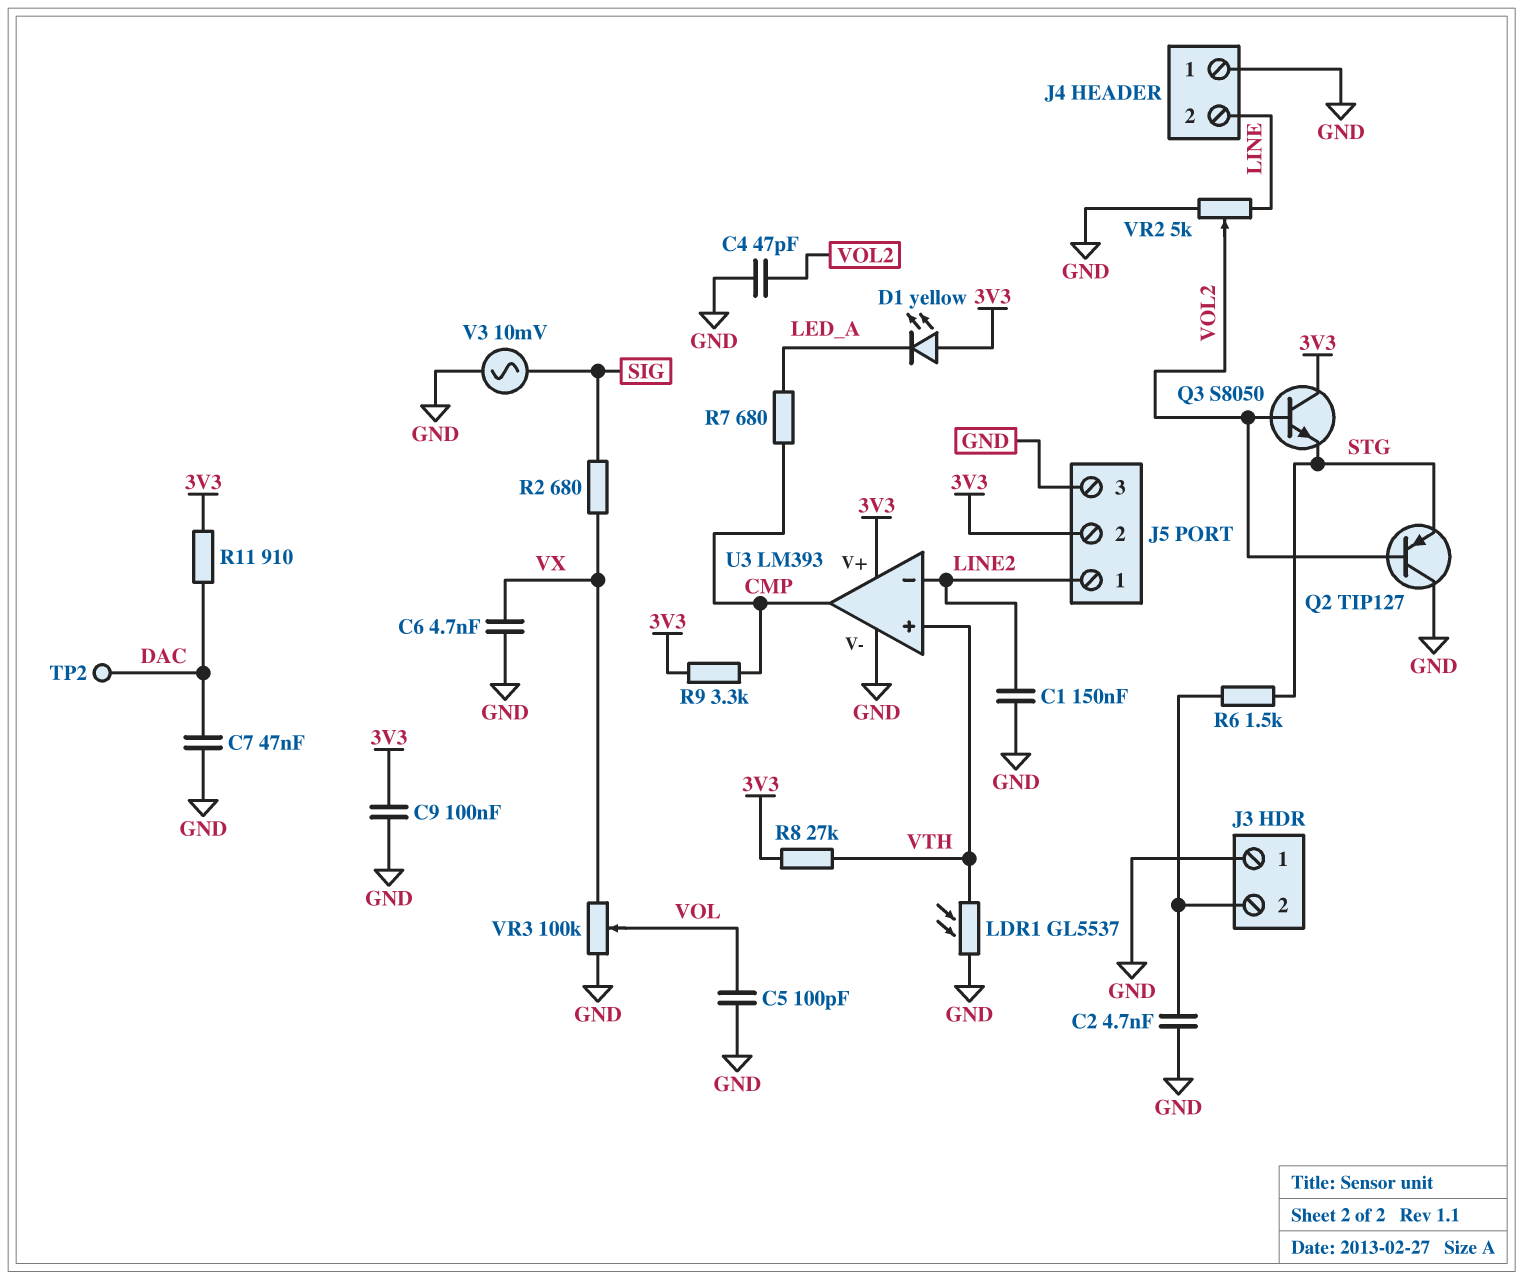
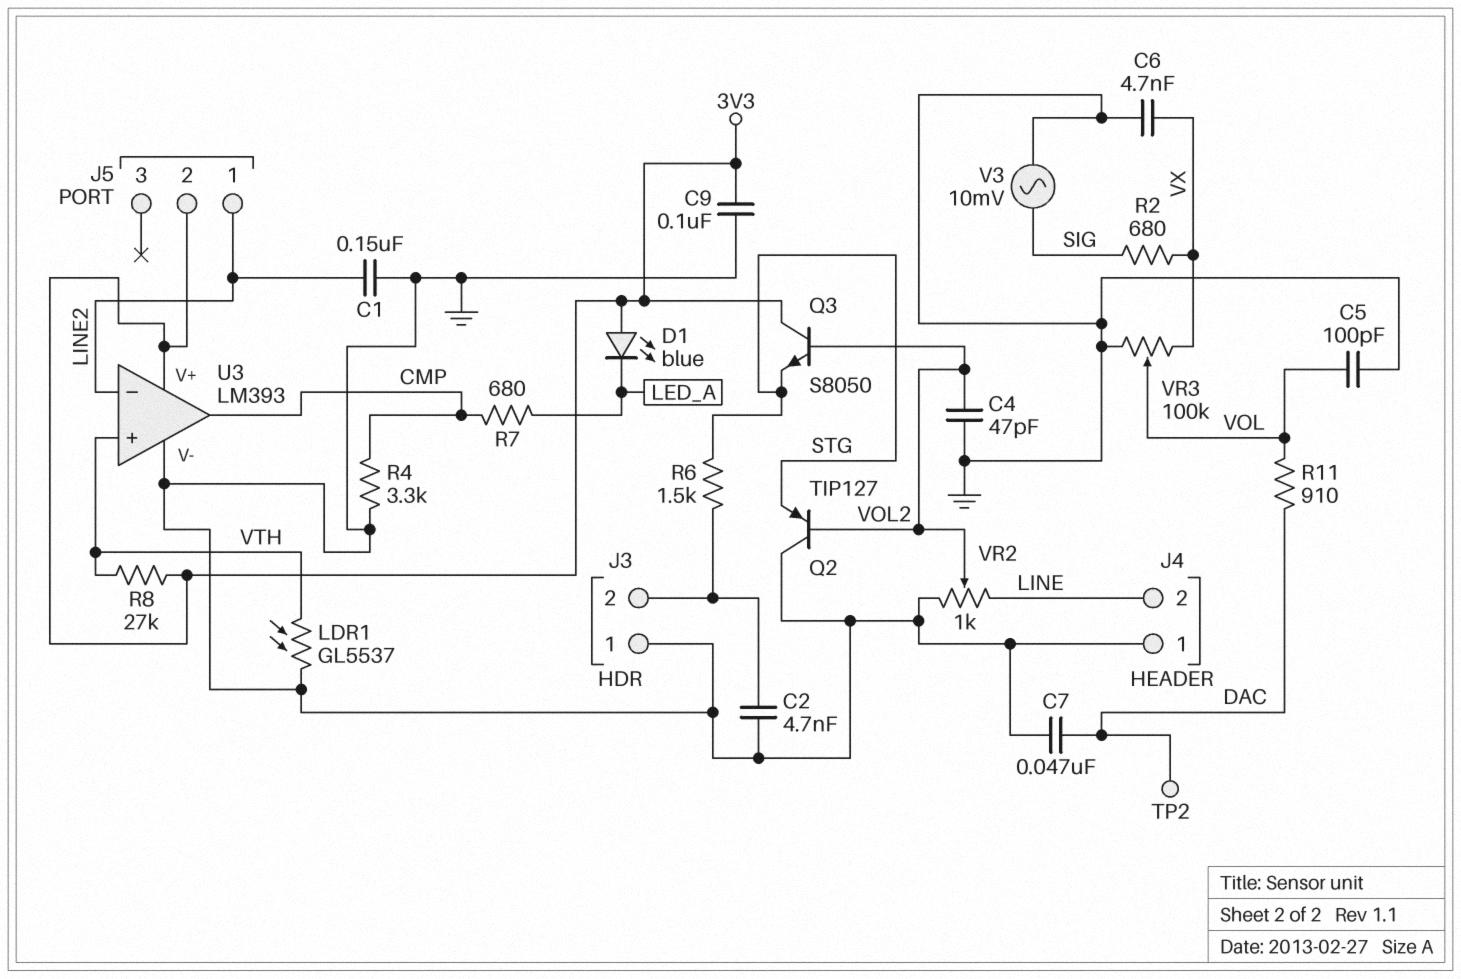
D1: LED yellow (A 3V3, K LED_A) -> LED blue (A 3V3, K LED_A)
J5 pin 3: GND -> none
R4: none -> 3.3k (CMP, GND)
R9: 3.3k (3V3, CMP) -> none
R11: 910 (3V3, DAC) -> 910 (DAC, VOL)
VR2: 5k (GND, LINE, wiper VOL2) -> 1k (GND, LINE, wiper VOL2)

